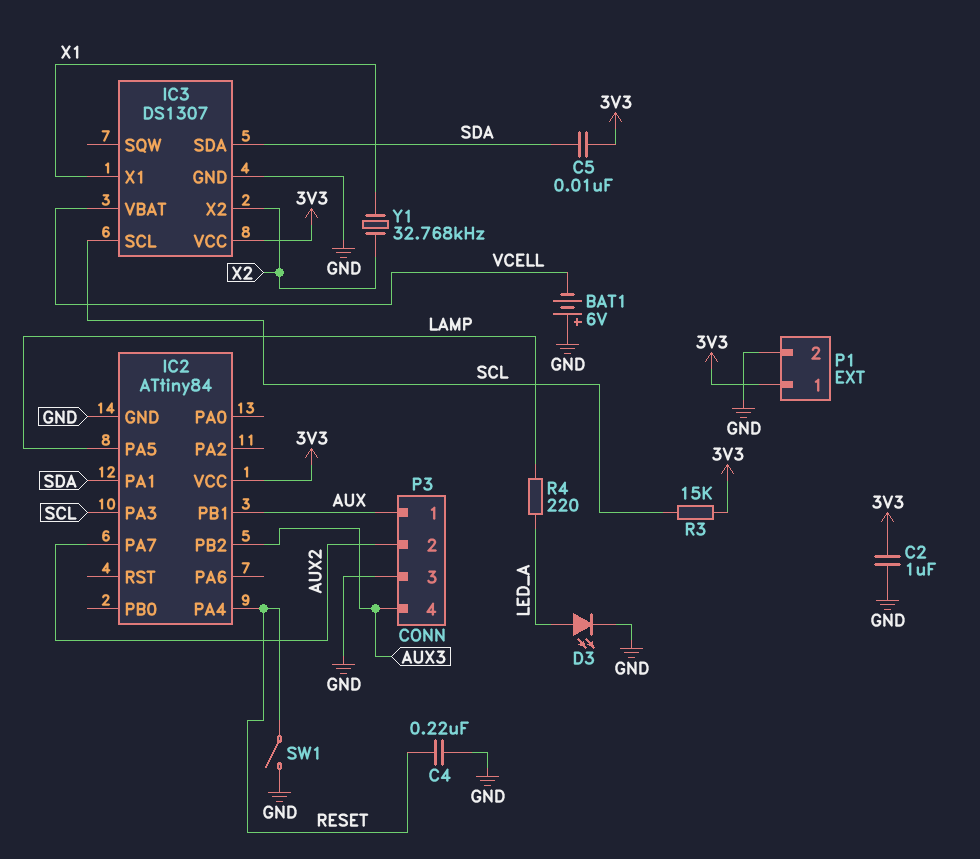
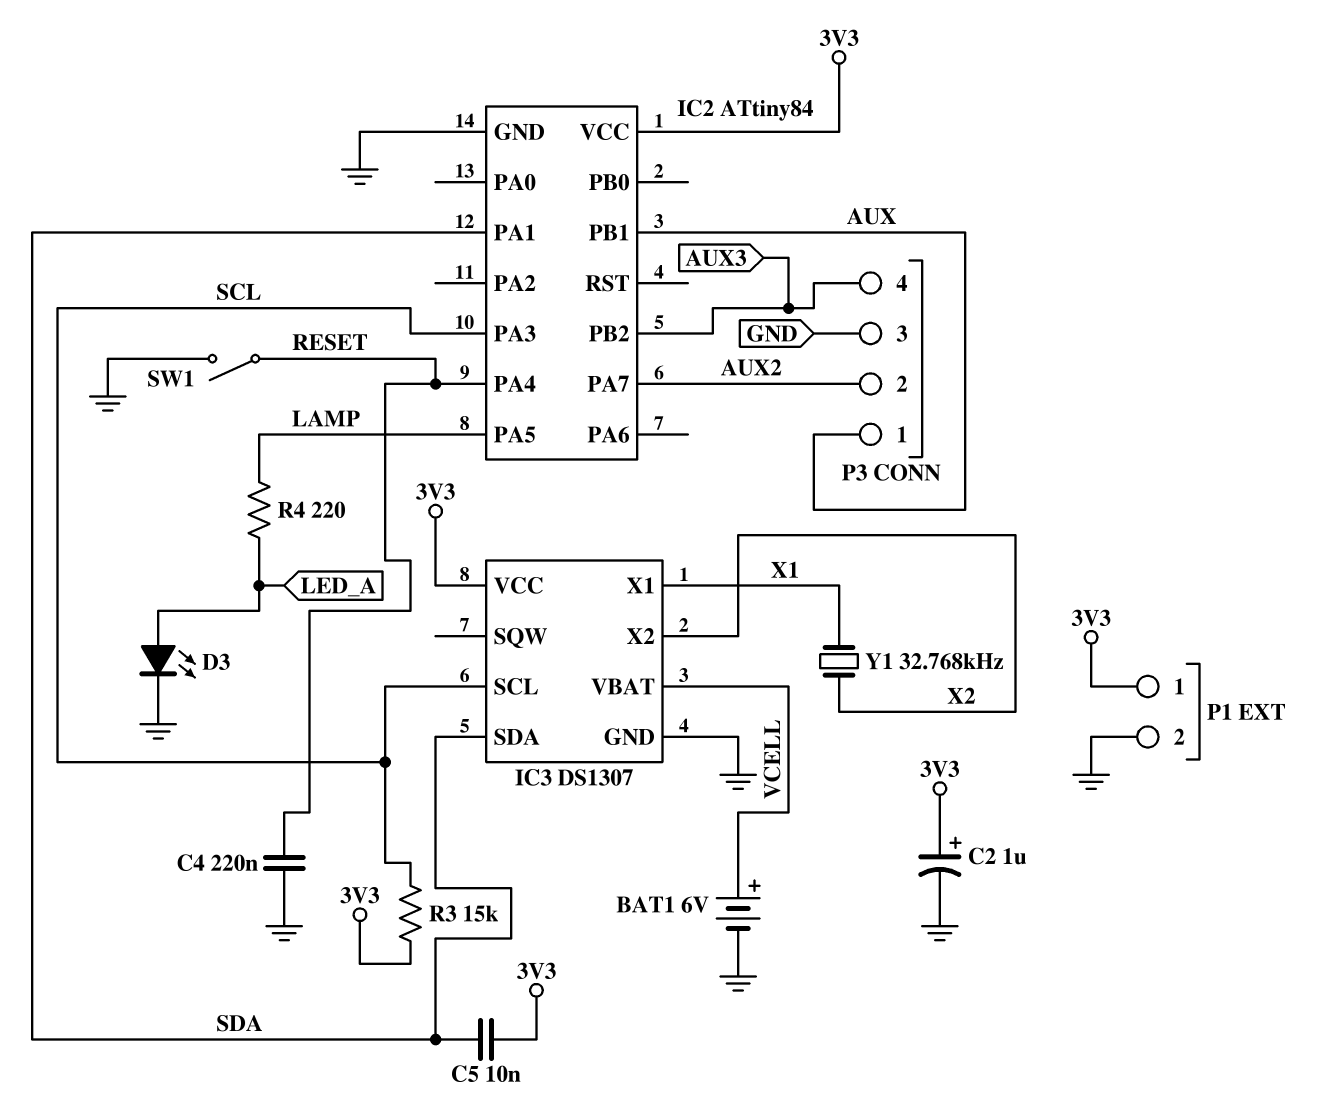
BAT1: 6V (plus GND, minus VCELL) -> 6V (plus VCELL, minus GND)
C2: 1uF (3V3, GND) -> 1uF (plus 3V3, minus GND)

